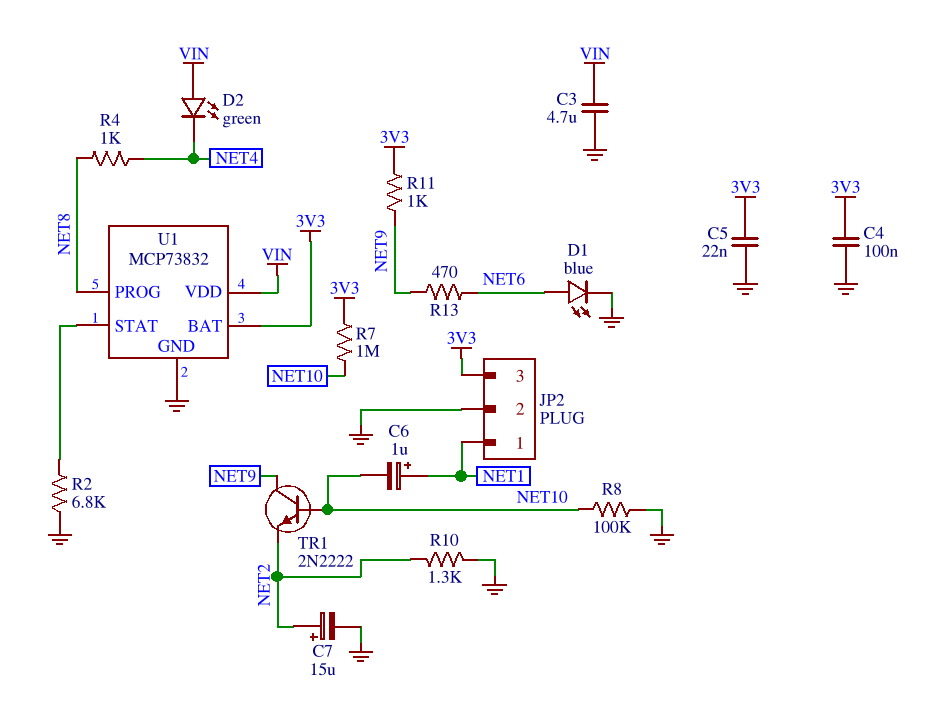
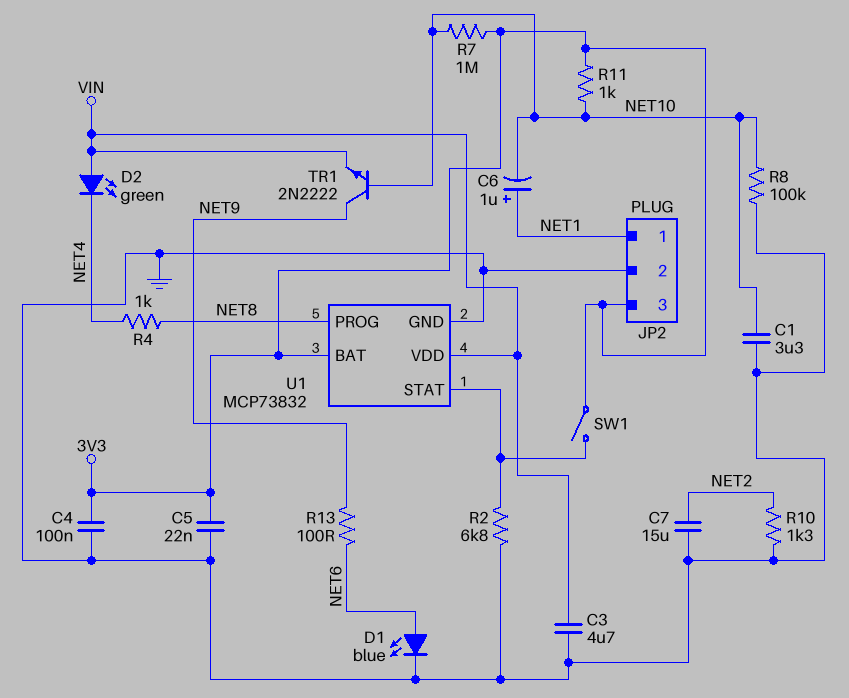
C1: none -> 3.3uF (GND, NET10)
C7: 15uF (plus NET2, minus GND) -> 15uF (GND, NET2)
R11: 1k (3V3, NET9) -> 1k (3V3, NET10)
R13: 470 (NET6, NET9) -> 100 (NET6, NET9)
SW1: none -> switch (3V3, U1/STAT)
TR1: NPN 2N2222 (B NET10, C NET9, E NET2) -> NPN 2N2222 (B NET10, C NET9, E VIN)

